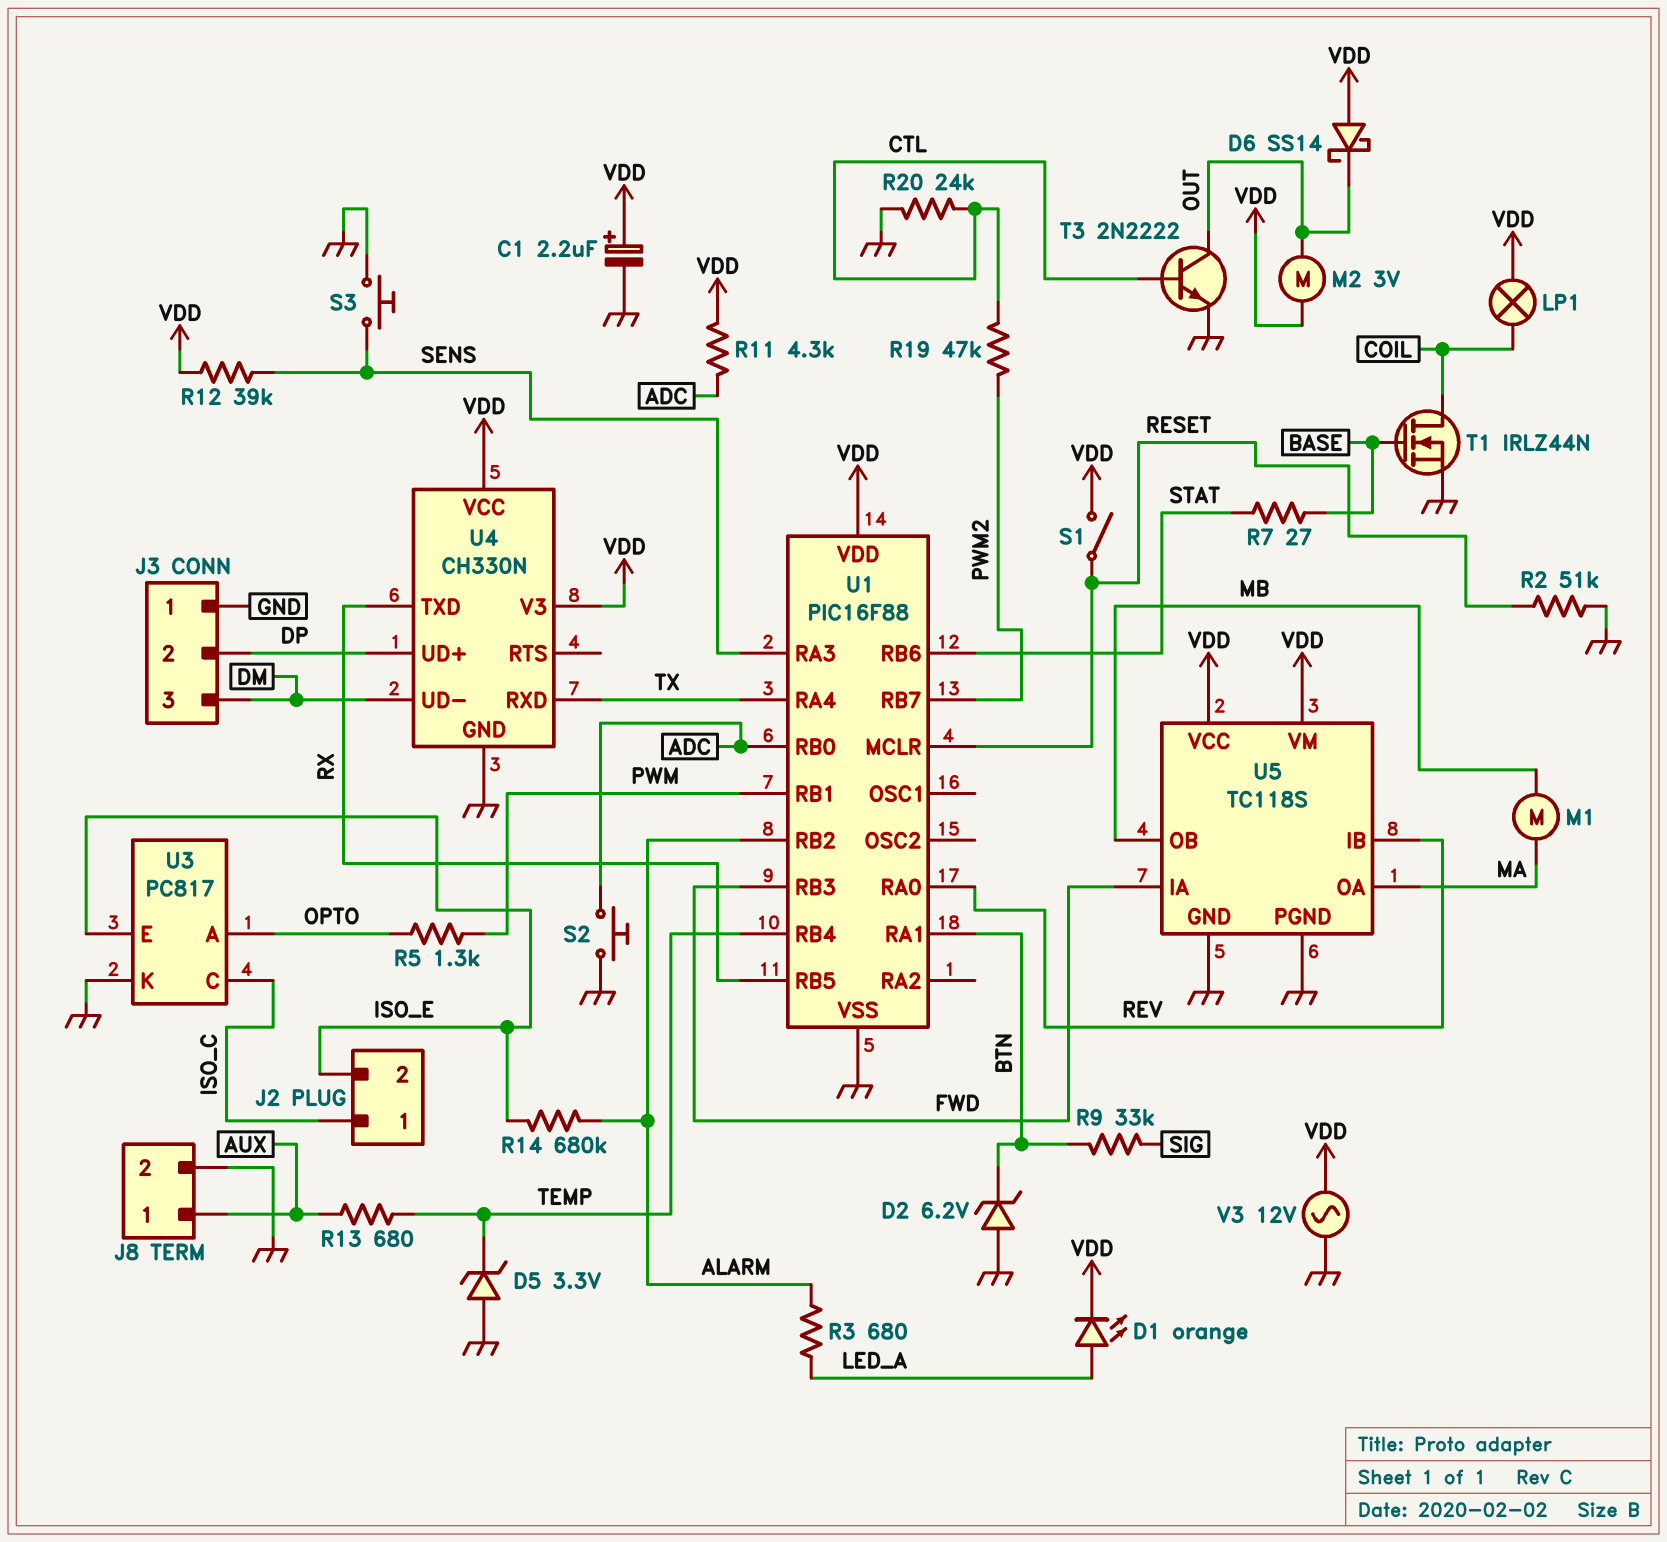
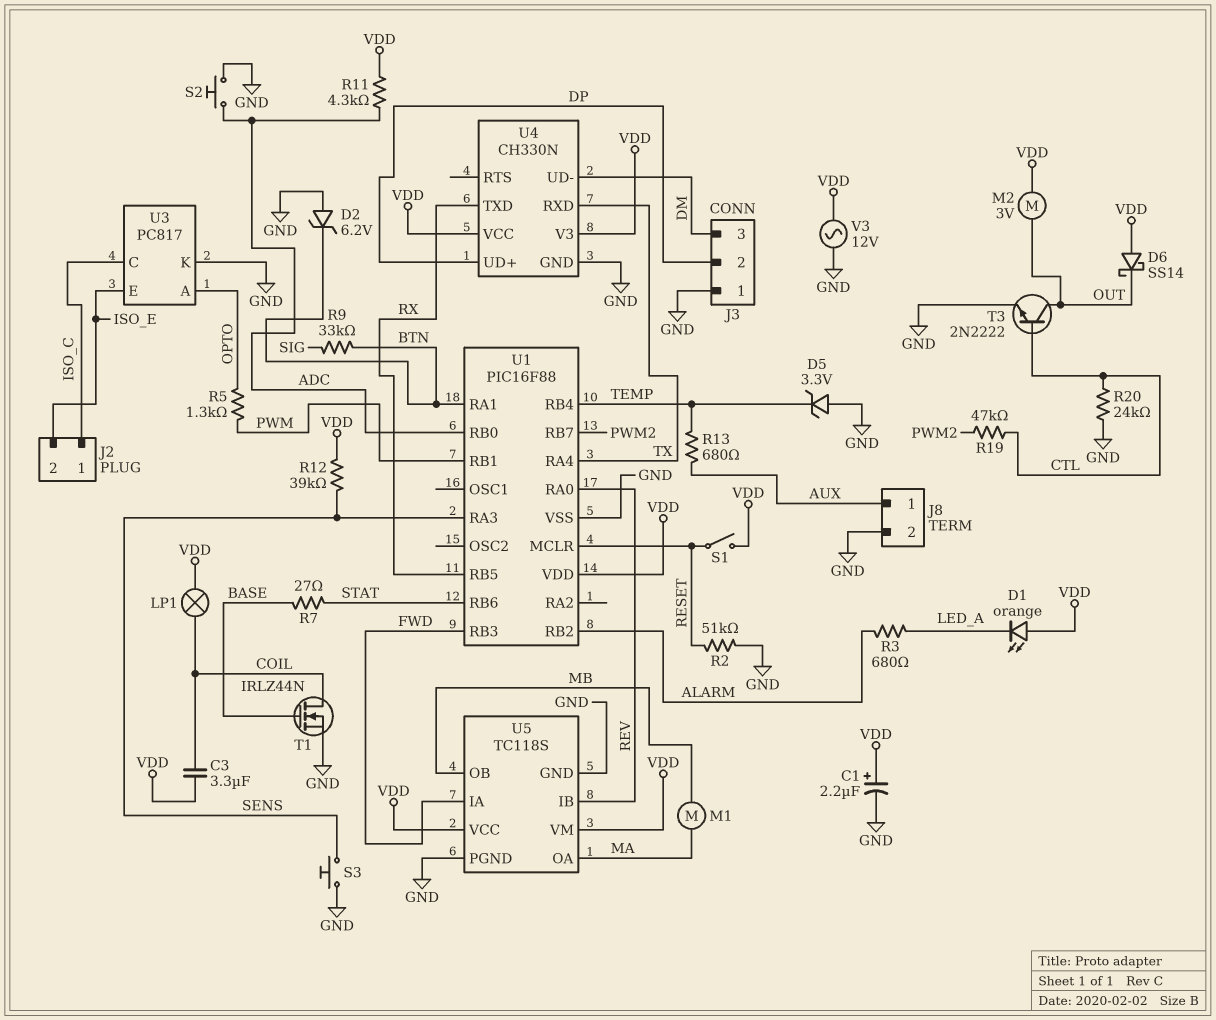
C3: none -> 3.3uF (COIL, VDD)
D1: LED orange (A LED_A, K VDD) -> LED orange (A VDD, K LED_A)
R14: 680k (ALARM, ISO_E) -> none

